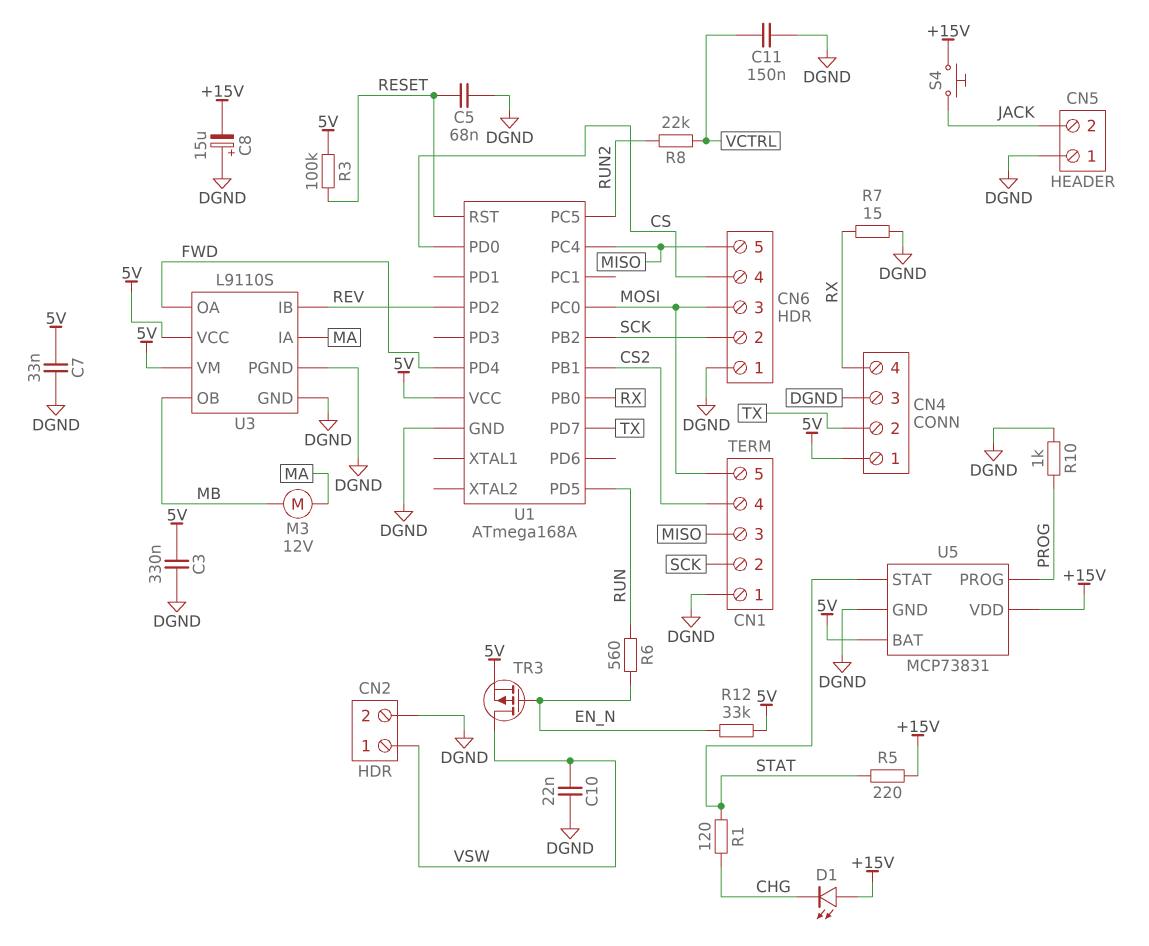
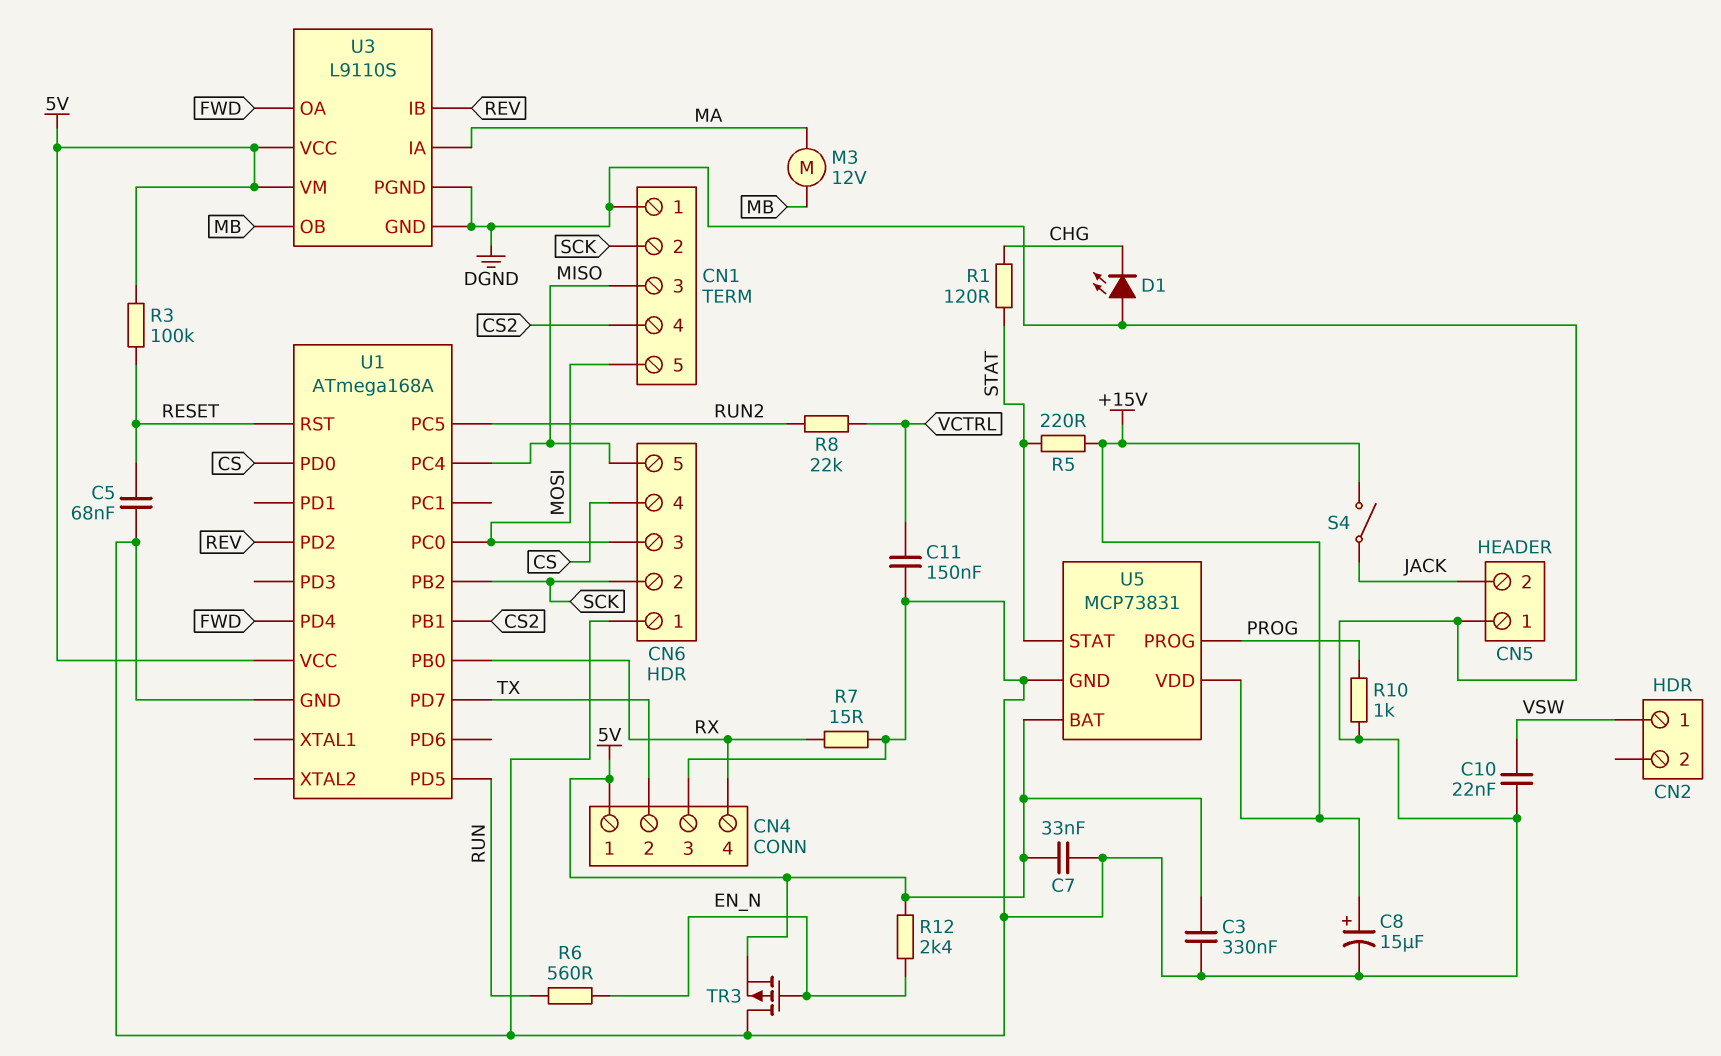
C8: 15uF (plus DGND, minus +15V) -> 15uF (plus +15V, minus DGND)
CN2 pin 2: DGND -> none
D1: LED (A +15V, K CHG) -> LED (A DGND, K CHG)
R12: 33k (5V, EN_N) -> 2.4k (5V, EN_N)
S4: button (+15V, JACK) -> switch (+15V, JACK)
TR3: PMOS (G EN_N, D VSW, S 5V) -> PMOS (G EN_N, D DGND, S 5V)

